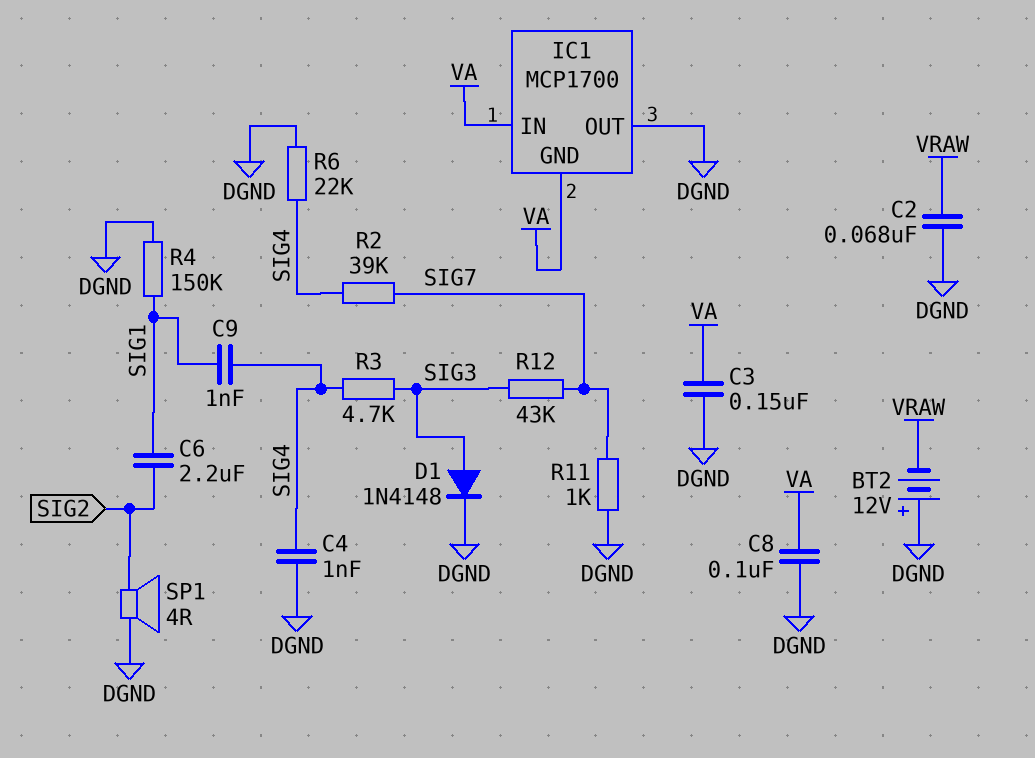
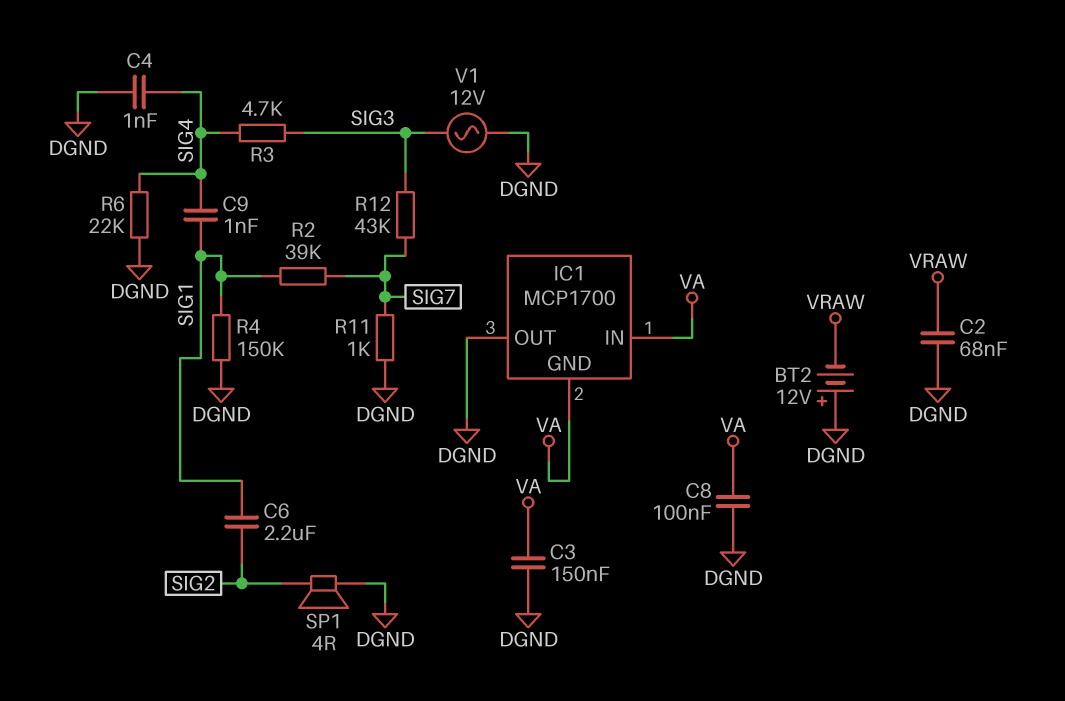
D1: diode 1N4148 (A SIG3, K DGND) -> none
R2: 39k (SIG4, SIG7) -> 39k (SIG1, SIG7)
V1: none -> AC 12V (DGND, SIG3)

